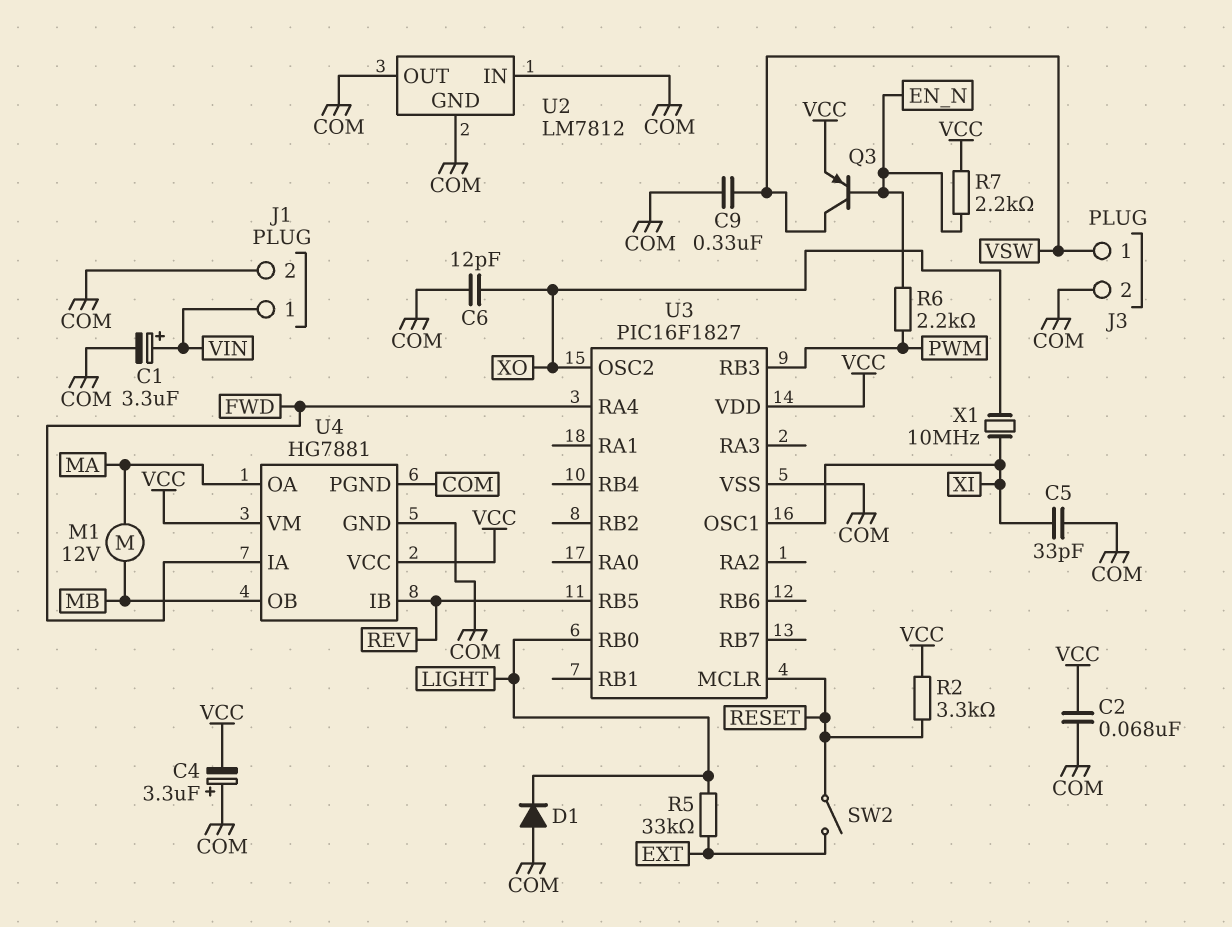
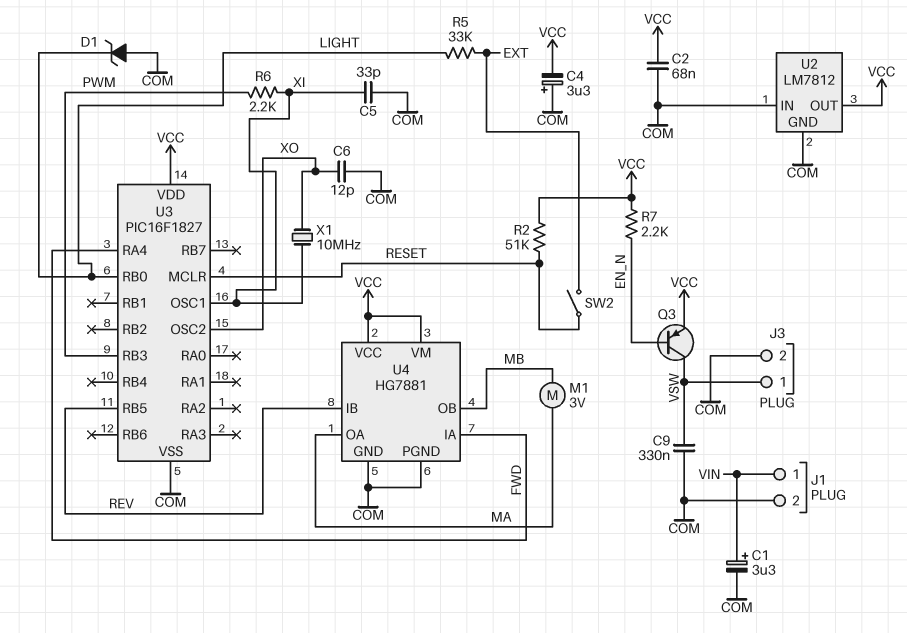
D1: diode (A COM, K LIGHT) -> zener (A COM, K LIGHT)
M1: motor 12V (MA, MB) -> motor 3V (MA, MB)
R2: 3.3k (RESET, VCC) -> 51k (RESET, VCC)
R6: 2.2k (EN_N, PWM) -> 2.2k (PWM, XI)
U2 pin OUT: COM -> VCC

